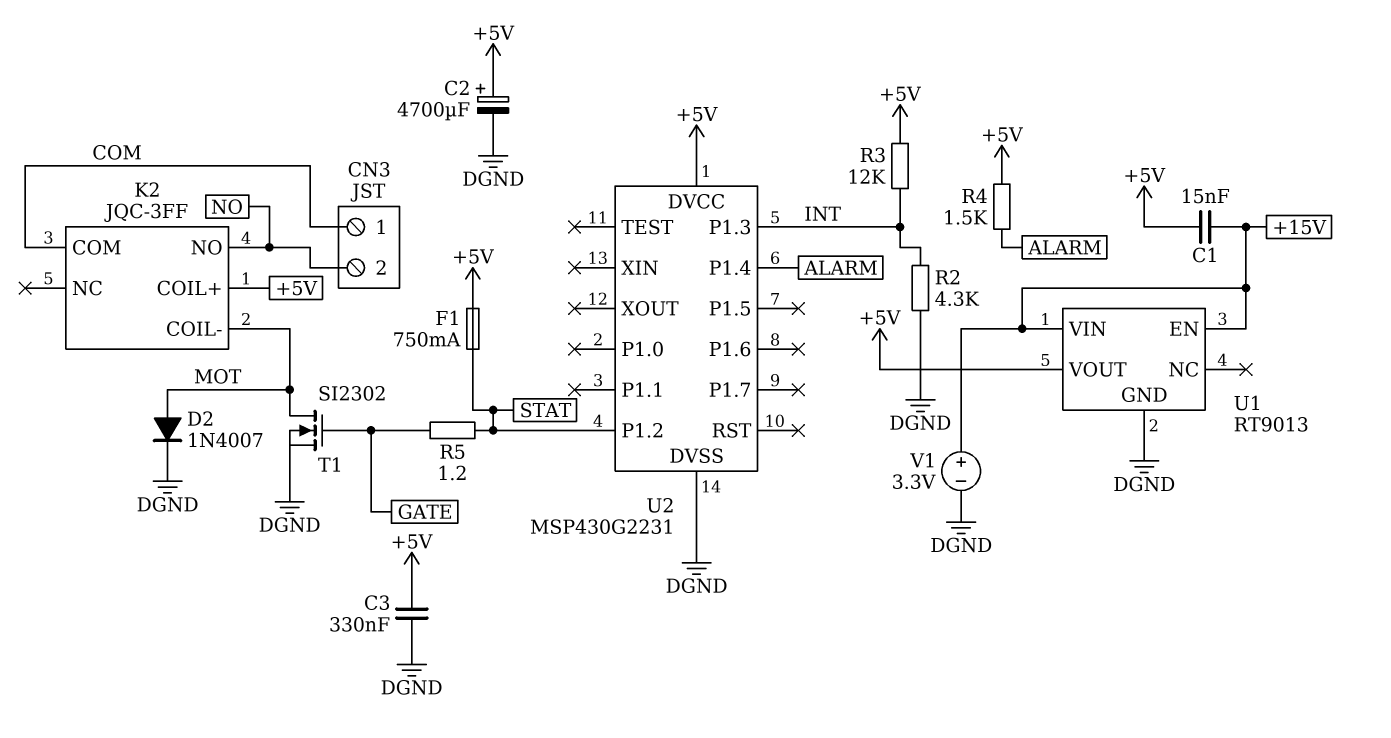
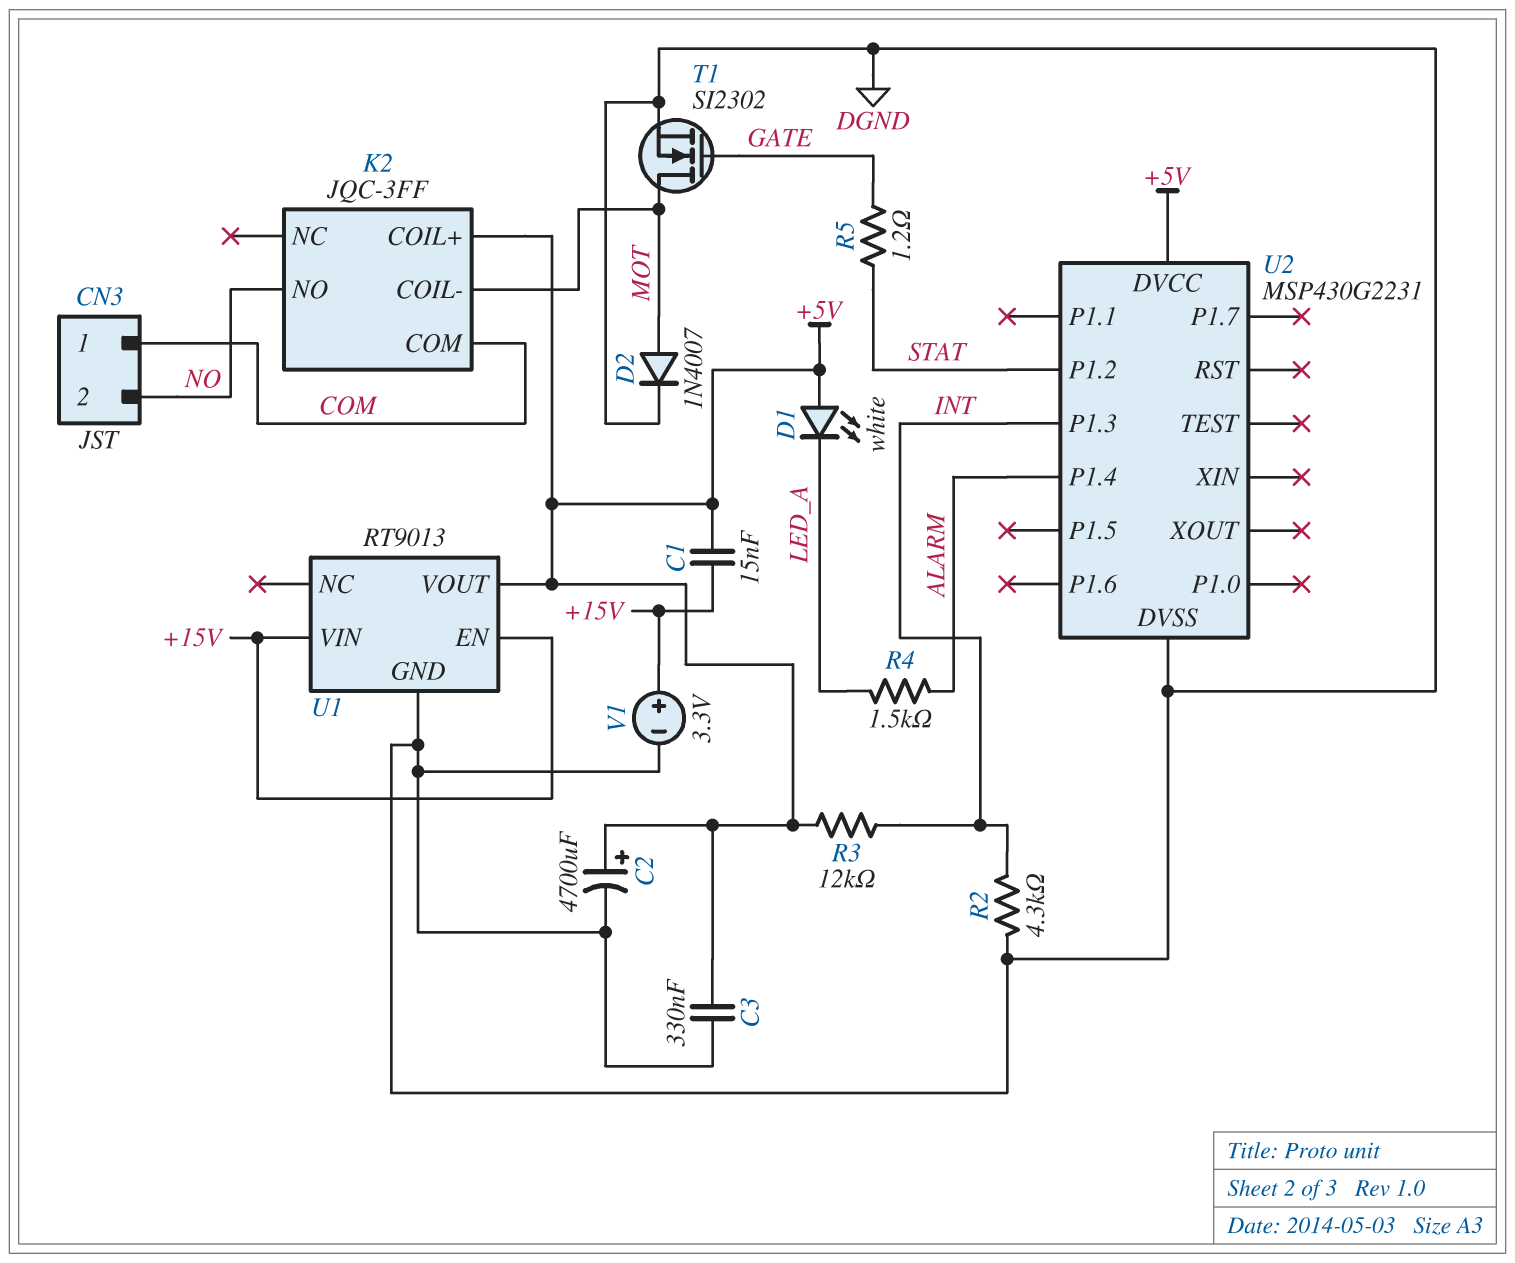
D1: none -> LED white (A +5V, K LED_A)
F1: 750mA (+5V, STAT) -> none
R4: 1.5k (+5V, ALARM) -> 1.5k (ALARM, LED_A)

